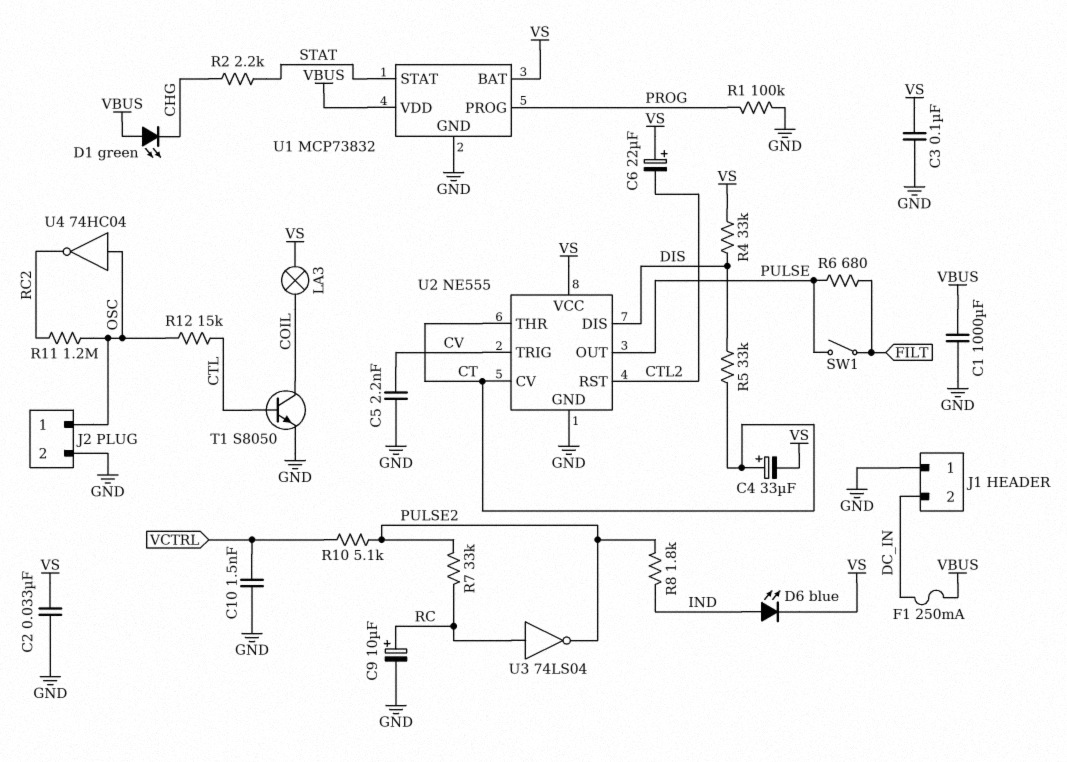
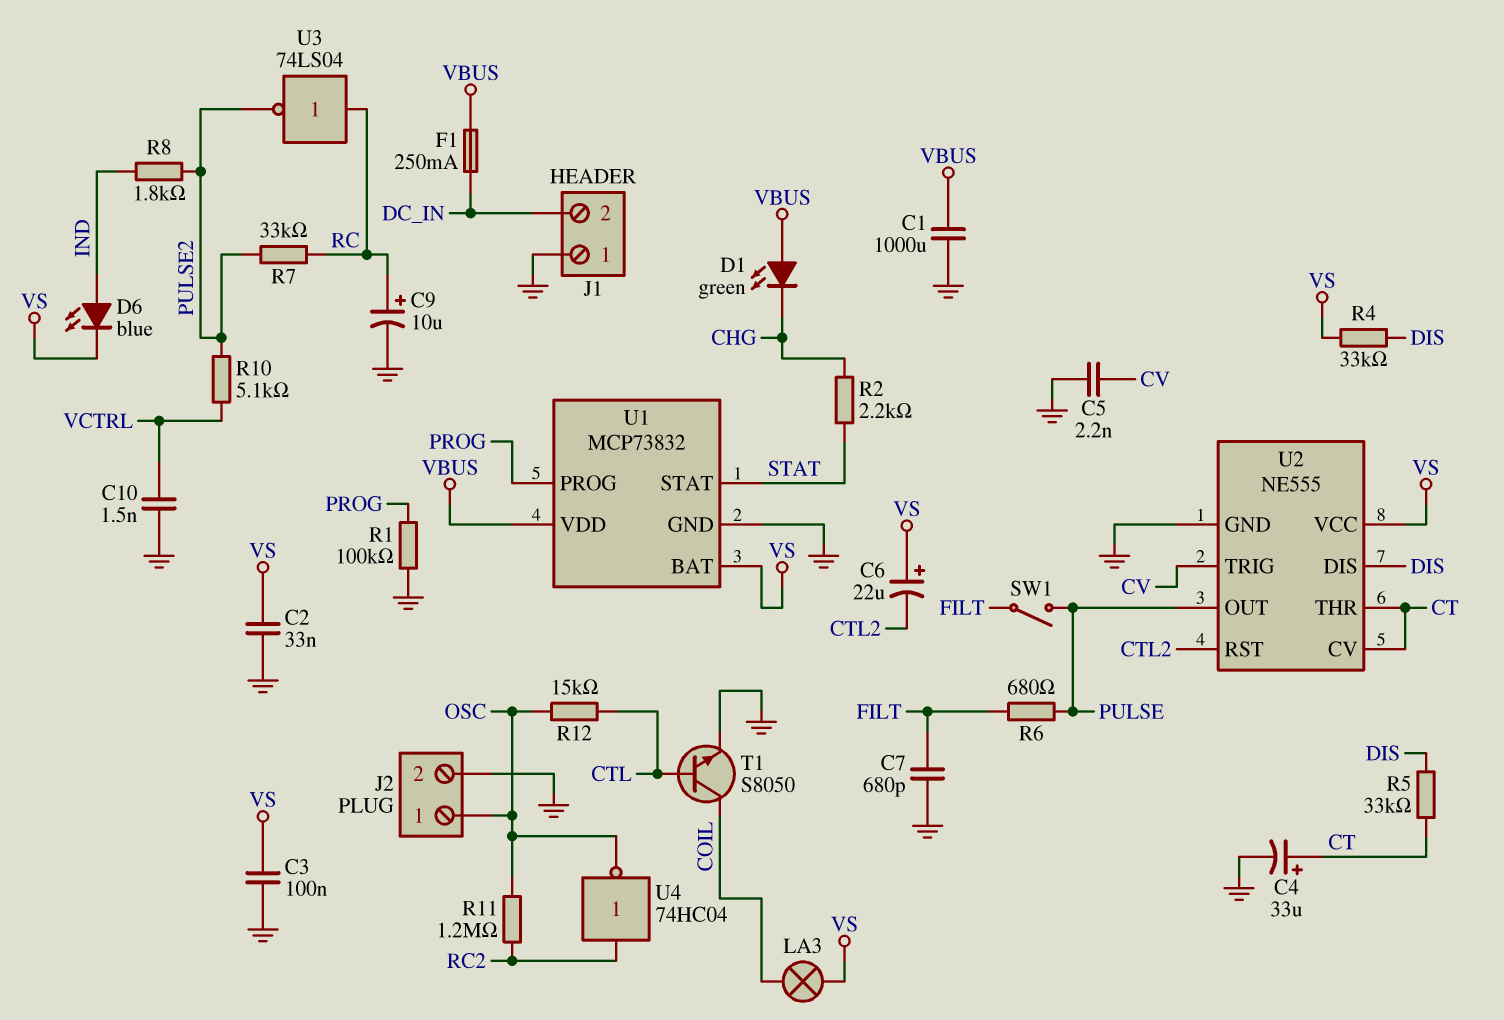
C4: 33uF (plus CT, minus VS) -> 33uF (plus CT, minus GND)
C7: none -> 680pF (FILT, GND)
U4: NOT 74HC04 (in OSC, out RC2) -> NOT 74HC04 (in RC2, out OSC)

